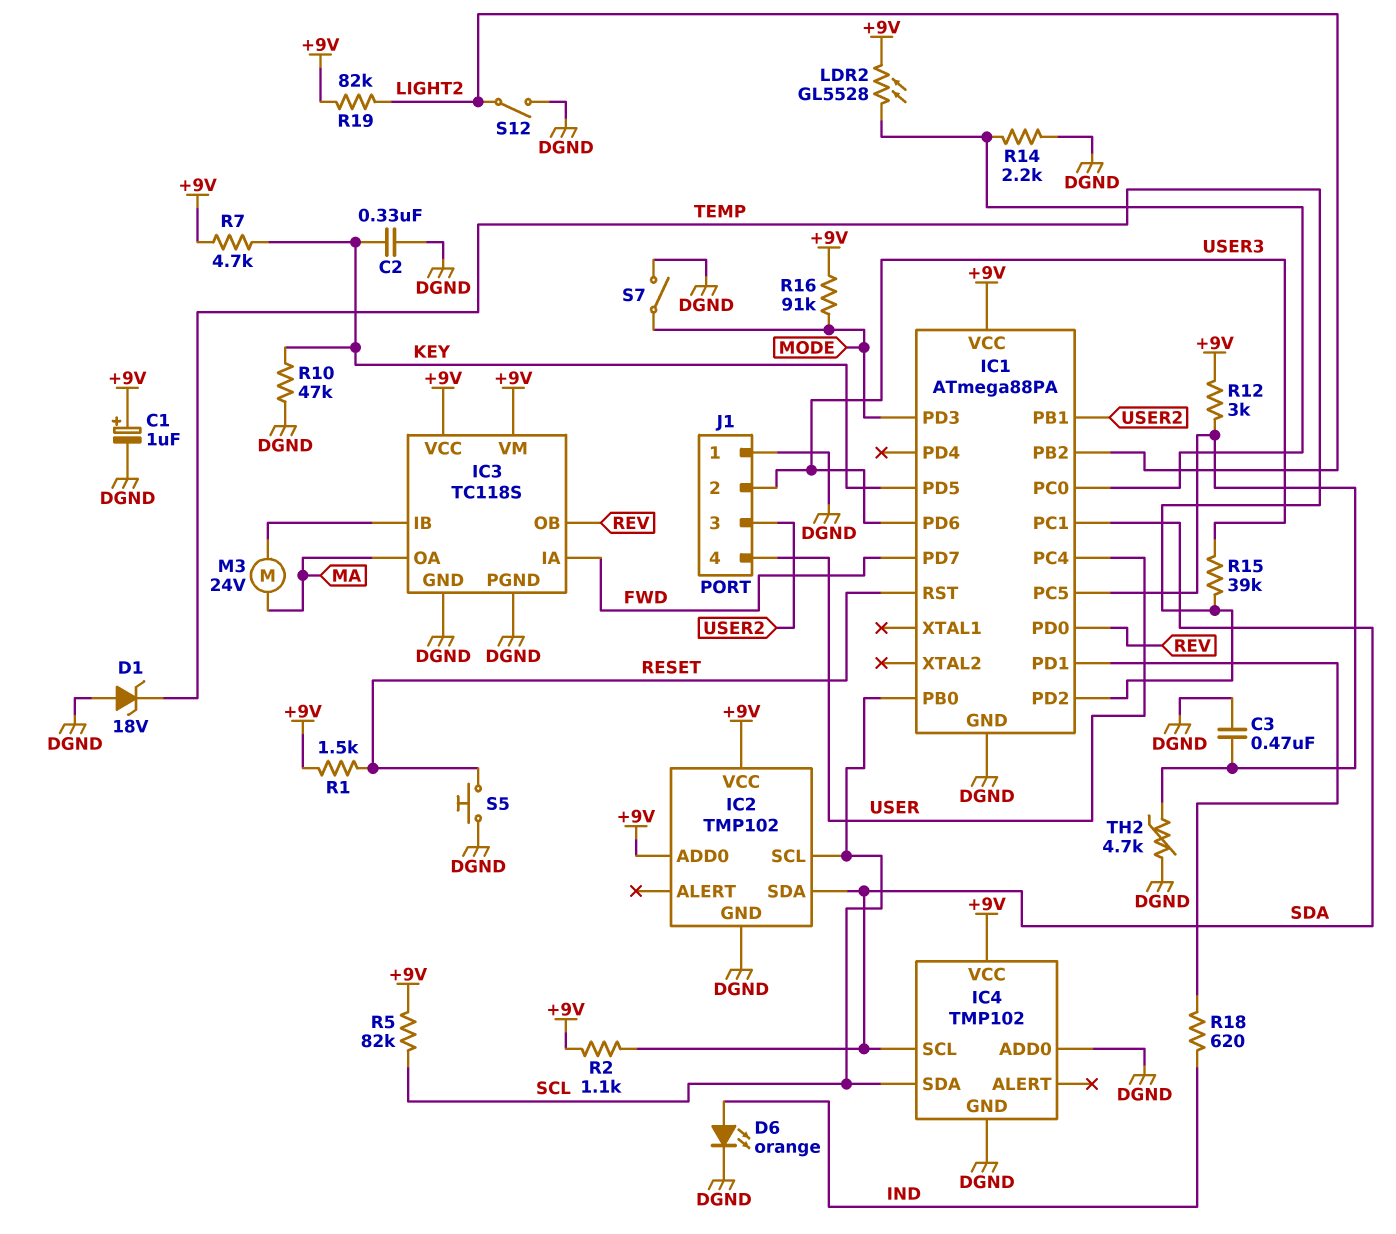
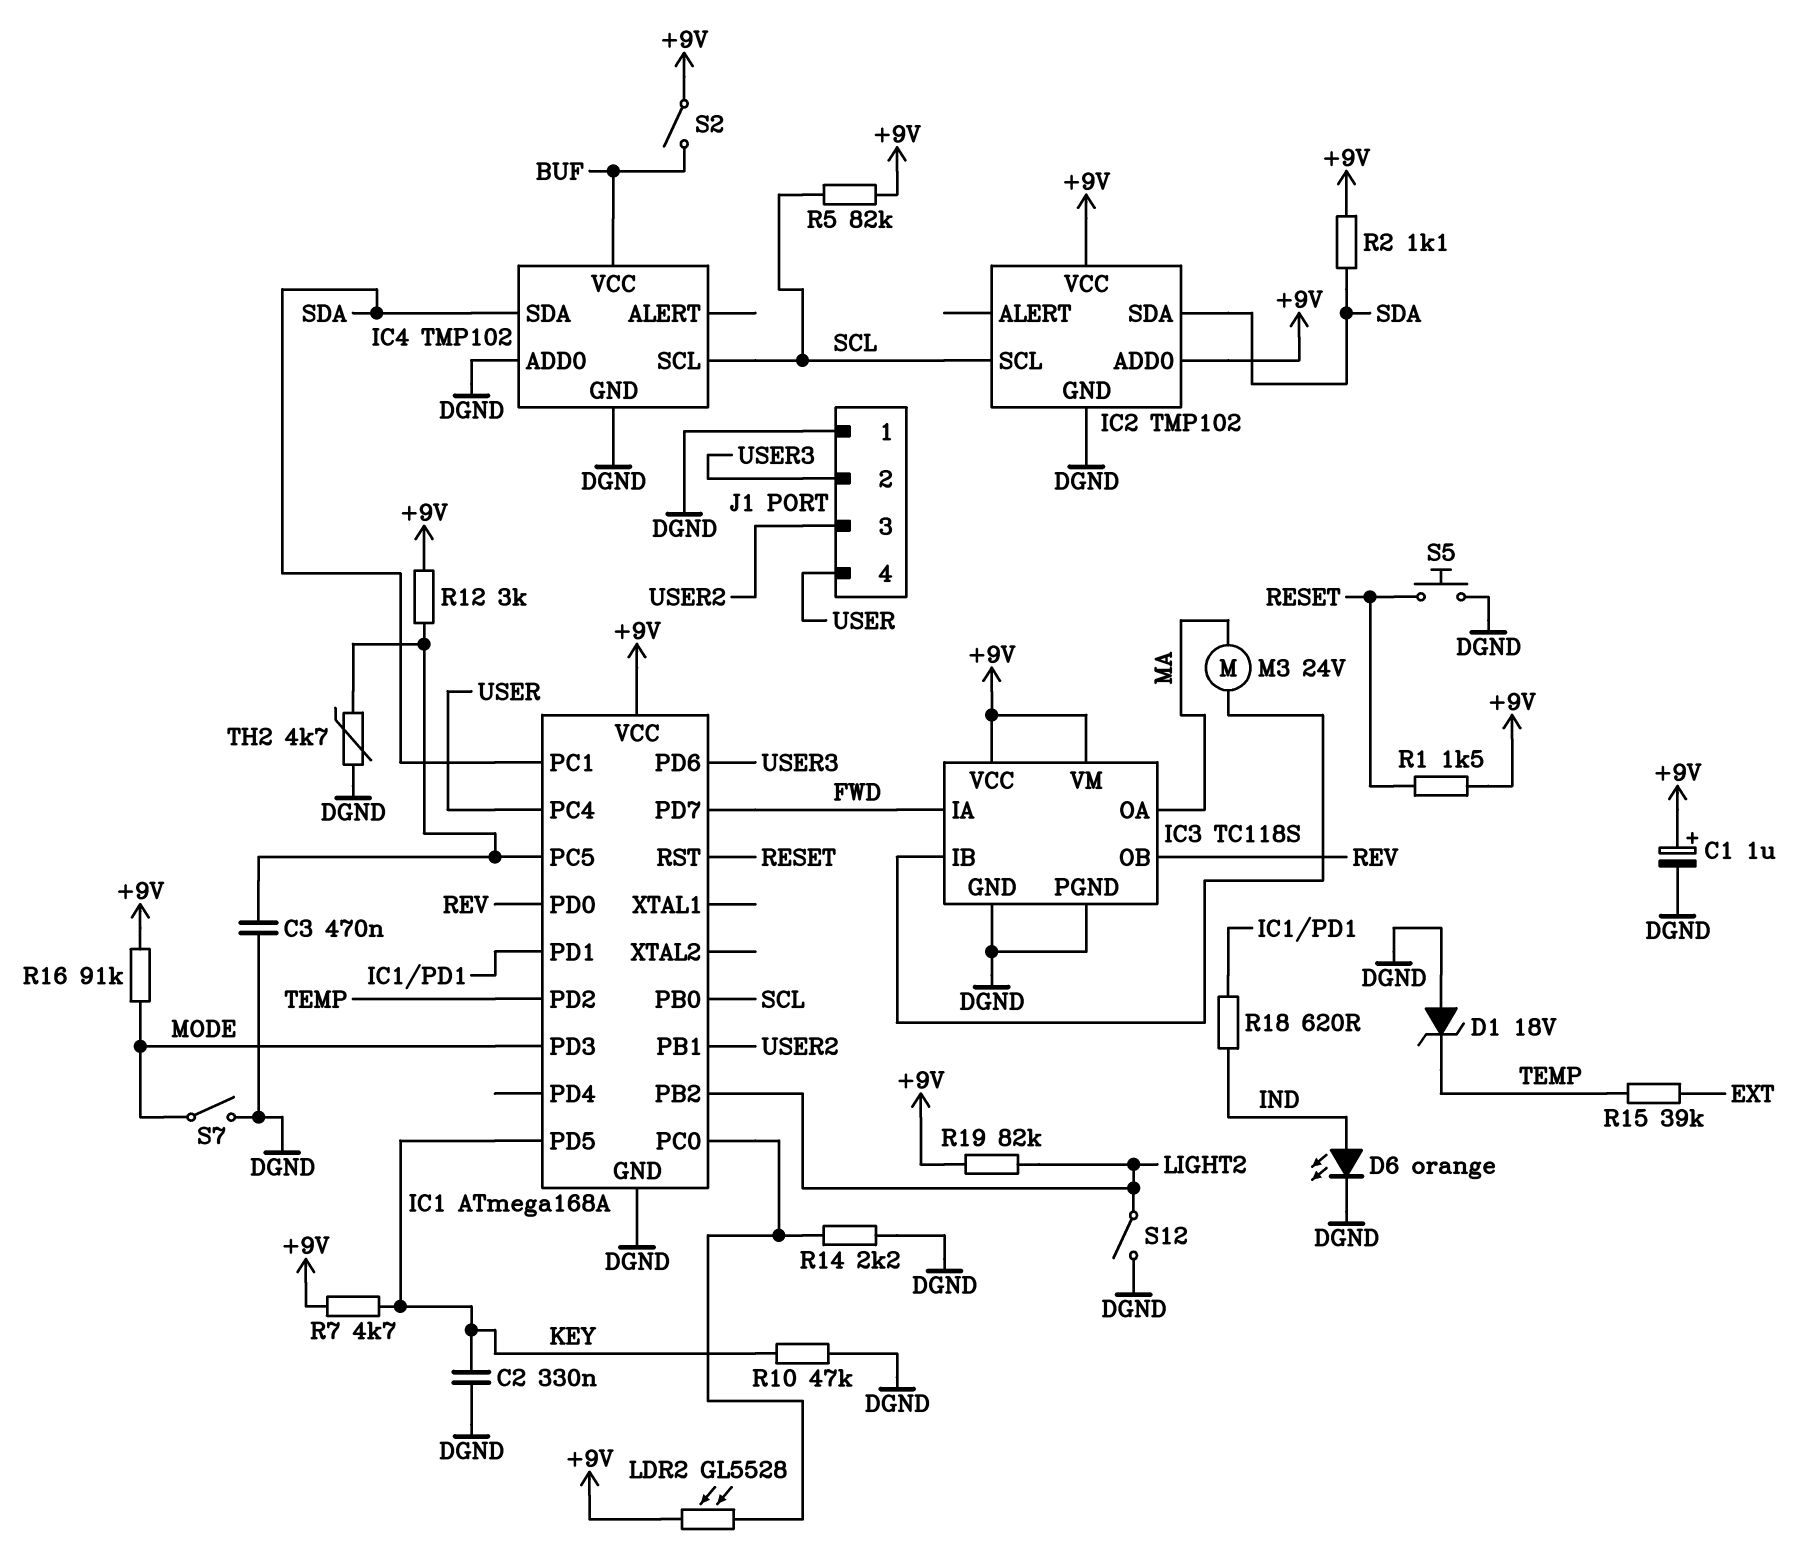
IC1: ATmega88PA -> ATmega168A
IC4 pin SCL: SDA -> SCL
IC4 pin SDA: SCL -> SDA
IC4 pin VCC: +9V -> BUF
R15: 39k (TEMP, USER3) -> 39k (EXT, TEMP)
S2: none -> switch (+9V, BUF)

